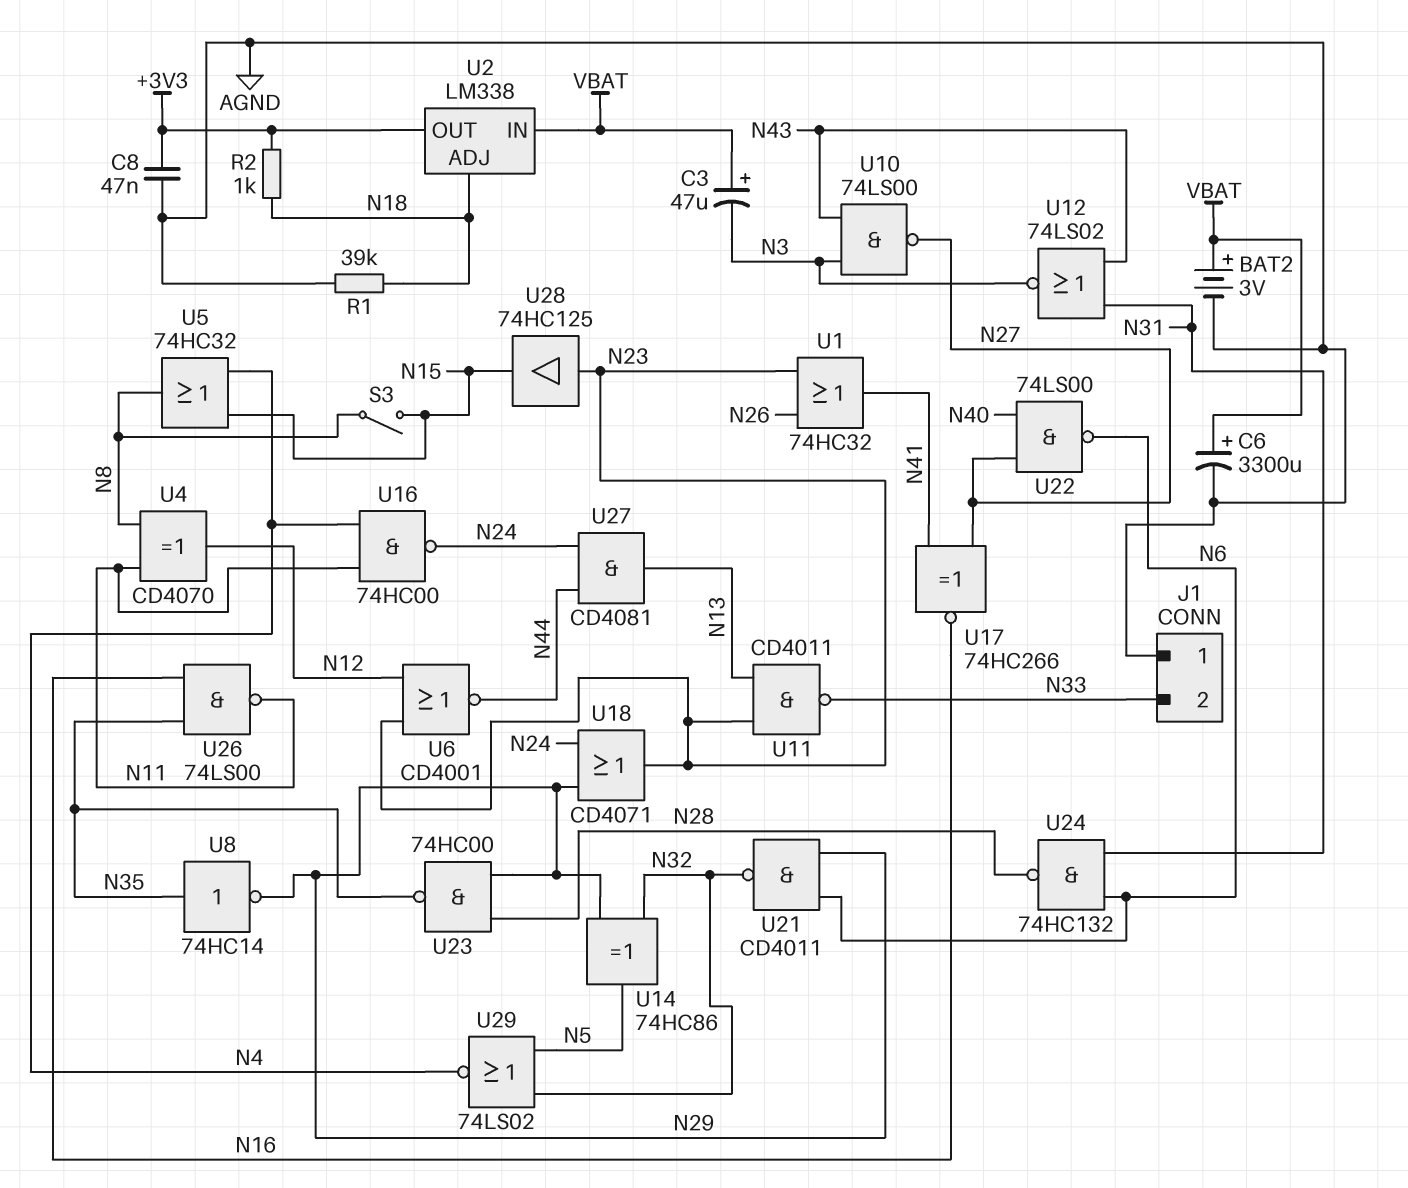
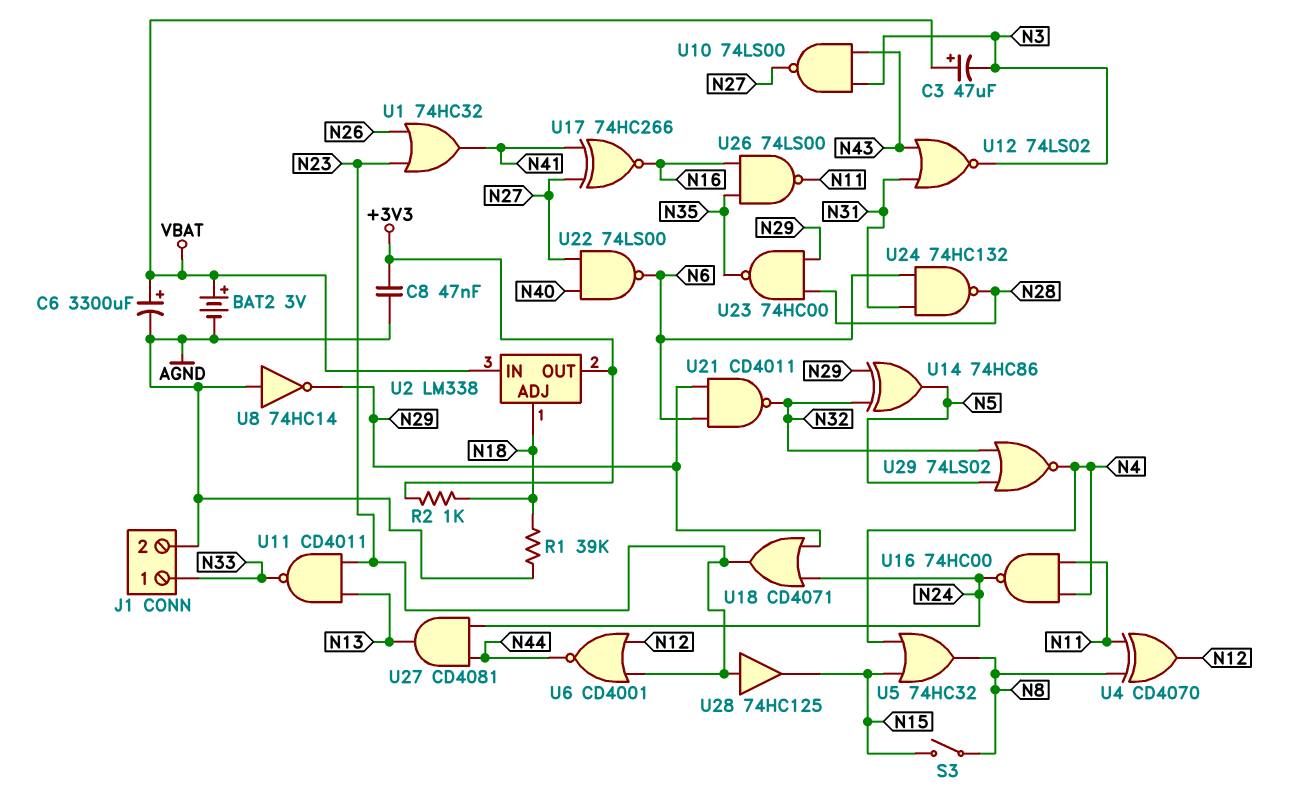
J1 pin 1: AGND -> N33
J1 pin 2: N33 -> AGND
U8: NOT 74HC14 (in N35, out N29) -> NOT 74HC14 (in AGND, out N29)

